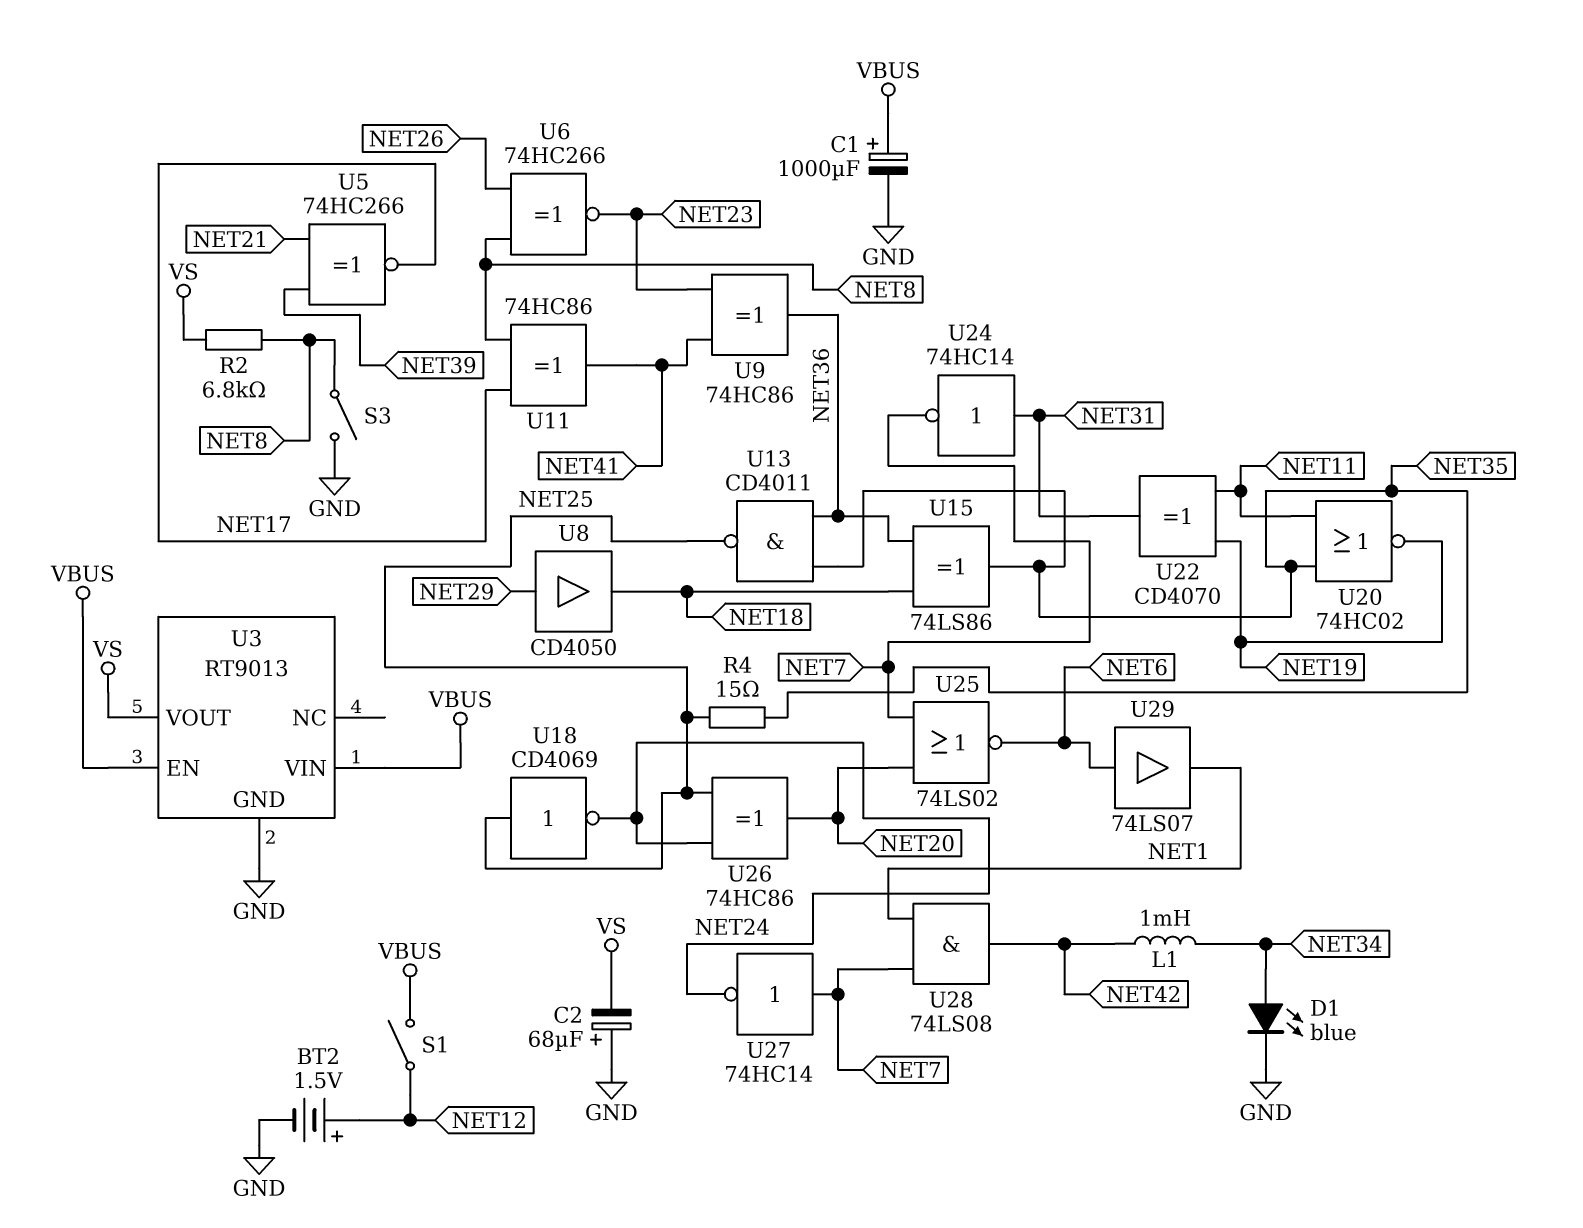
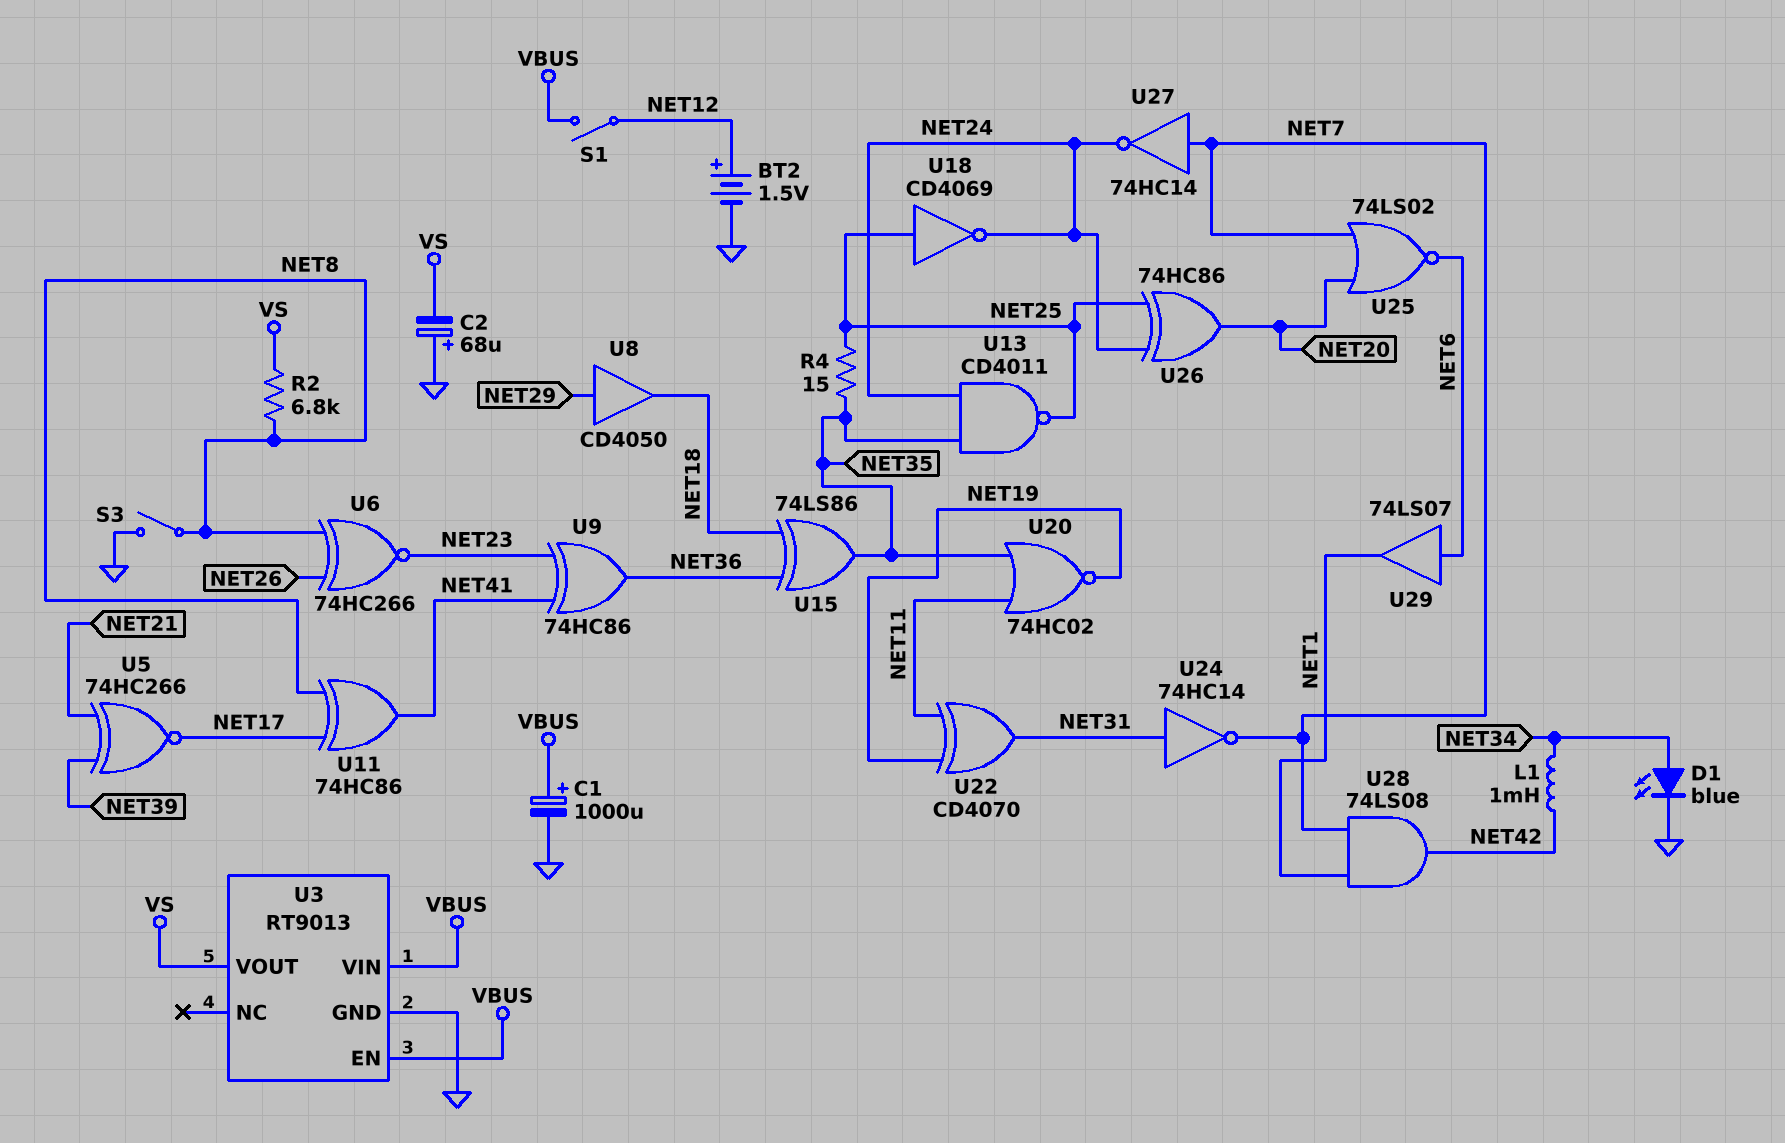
U13: NAND CD4011 (in NET35, in NET36, out NET25) -> NAND CD4011 (in NET24, in NET35, out NET25)

